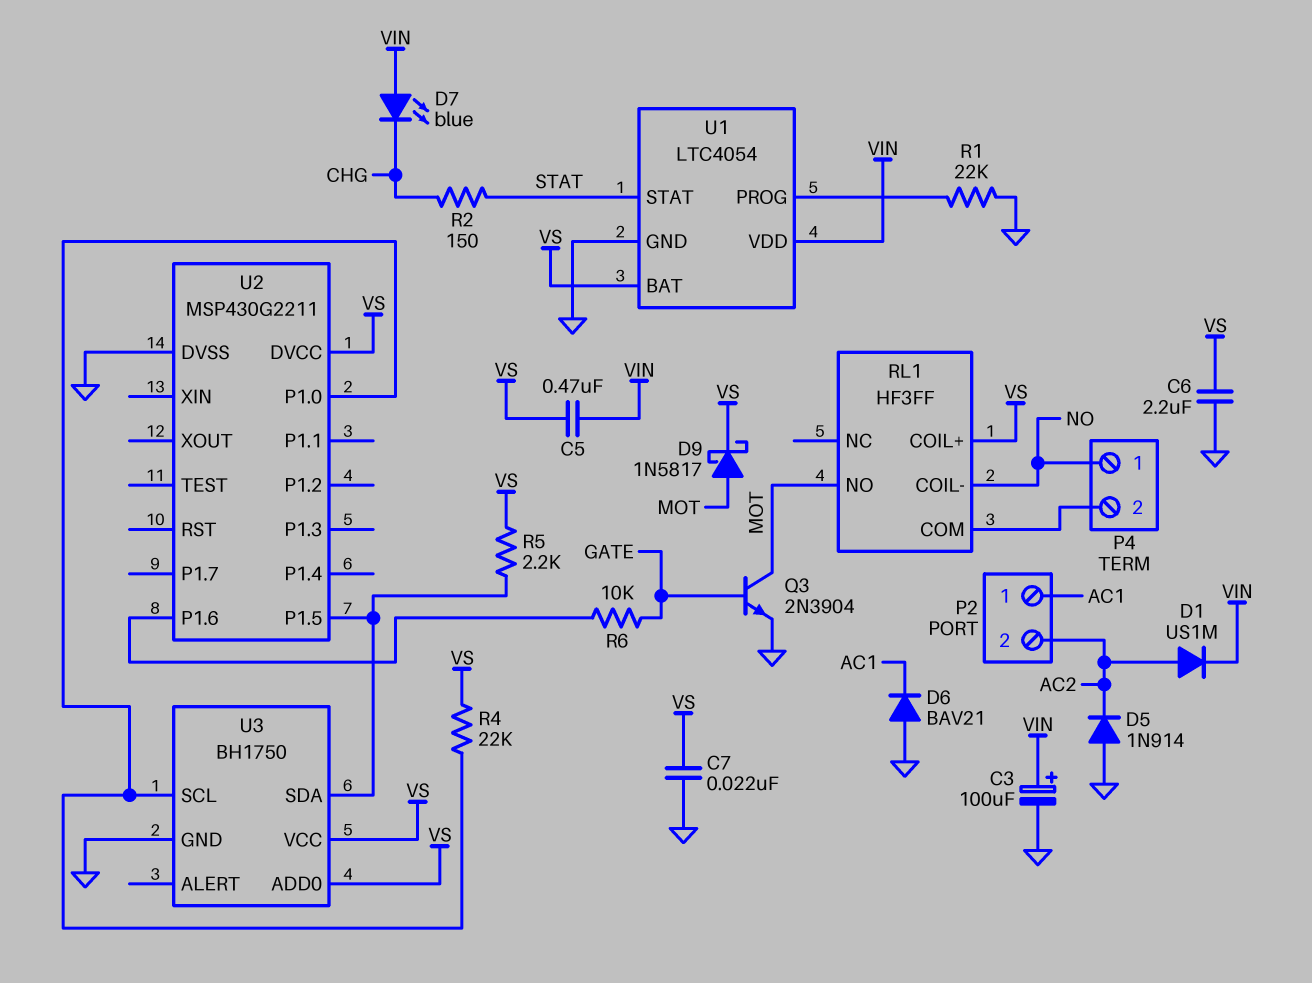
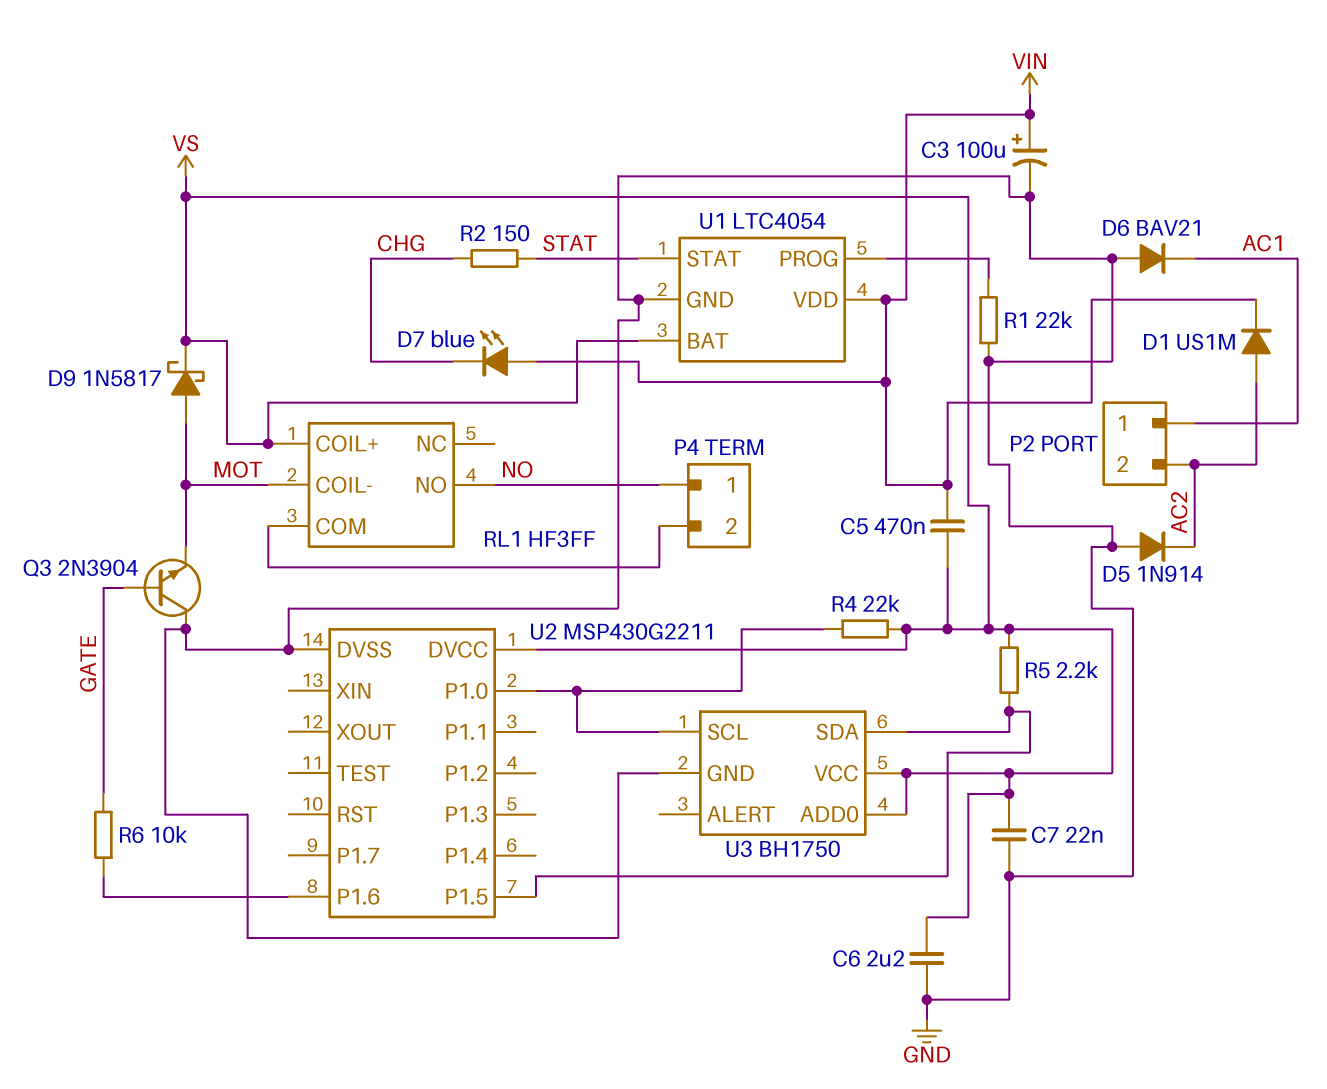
Q3: NPN 2N3904 (B GATE, C MOT, E GND) -> NPN 2N3904 (B GATE, C GND, E MOT)
RL1 pin COIL-: NO -> MOT
RL1 pin NO: MOT -> NO

